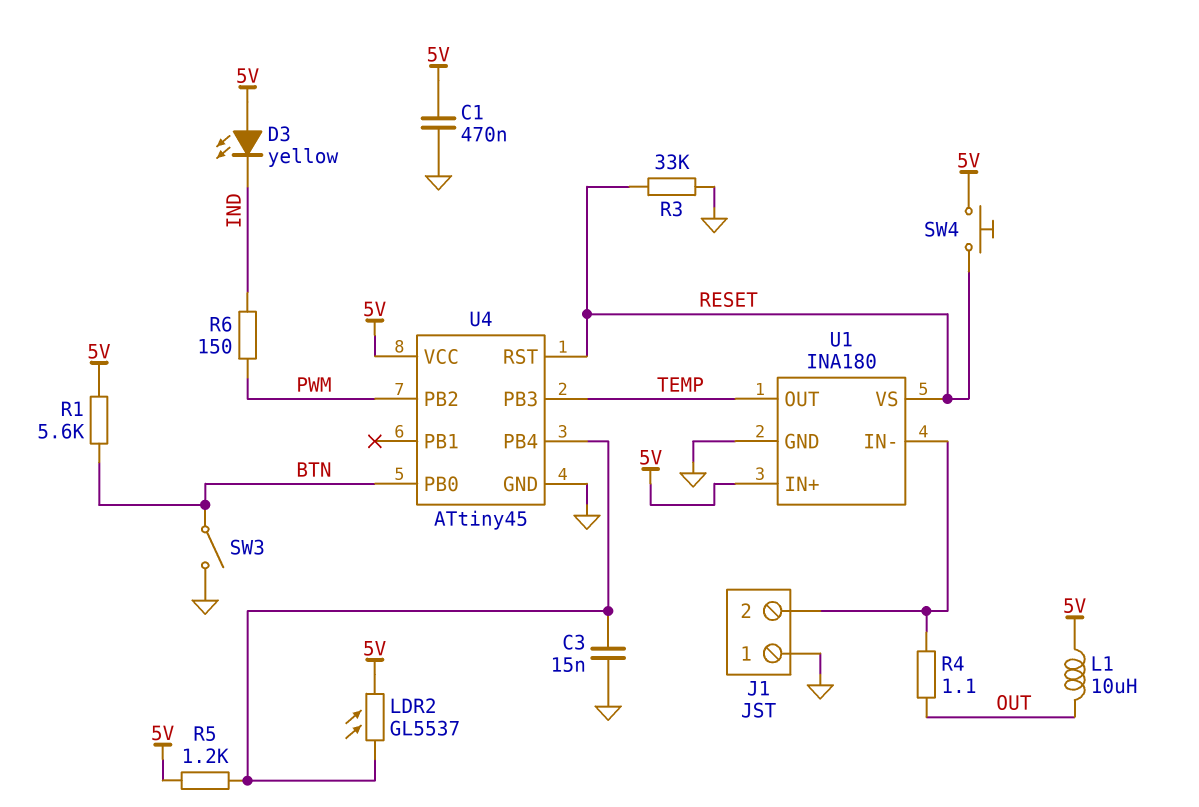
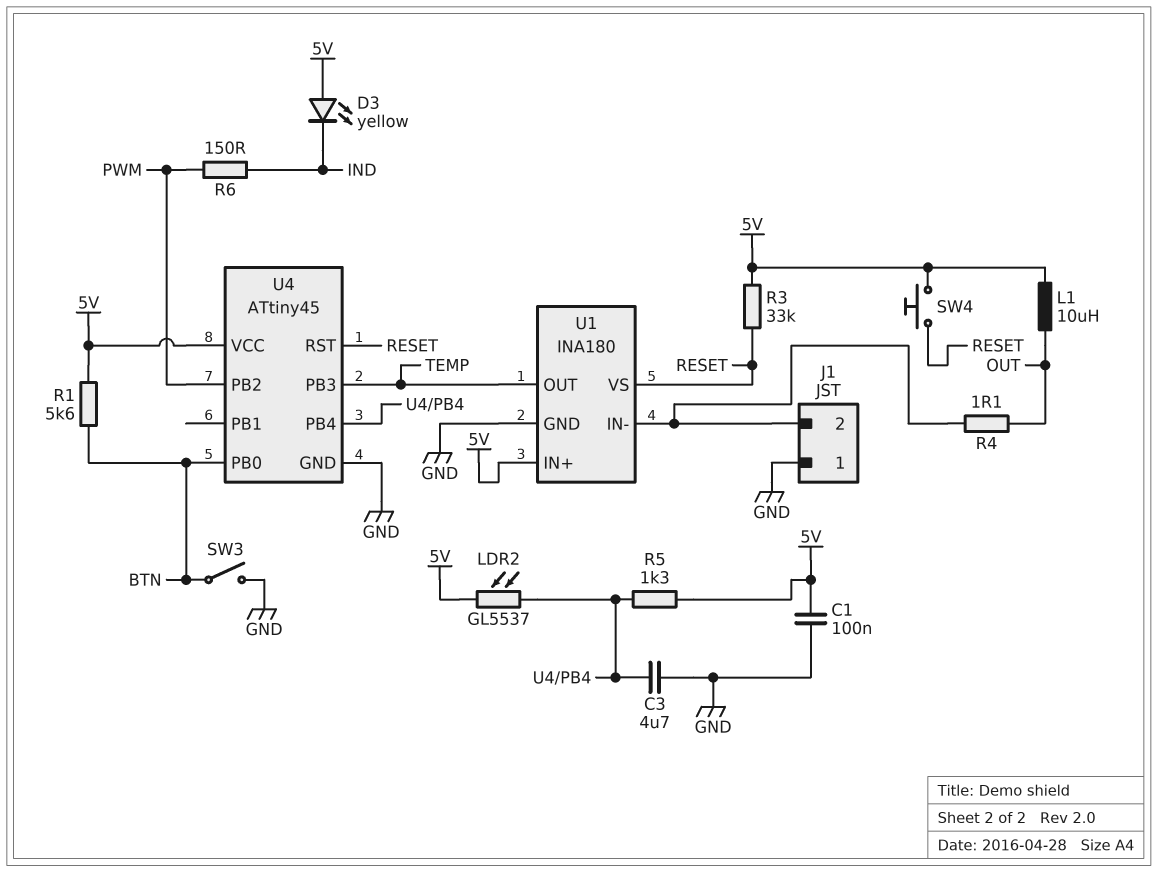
C1: 470nF (5V, GND) -> 100nF (5V, GND)
C3: 15nF (GND, U4/PB4) -> 4.7uF (GND, U4/PB4)
R3: 33k (GND, RESET) -> 33k (5V, RESET)
R5: 1.2k (5V, U4/PB4) -> 1.3k (5V, U4/PB4)

